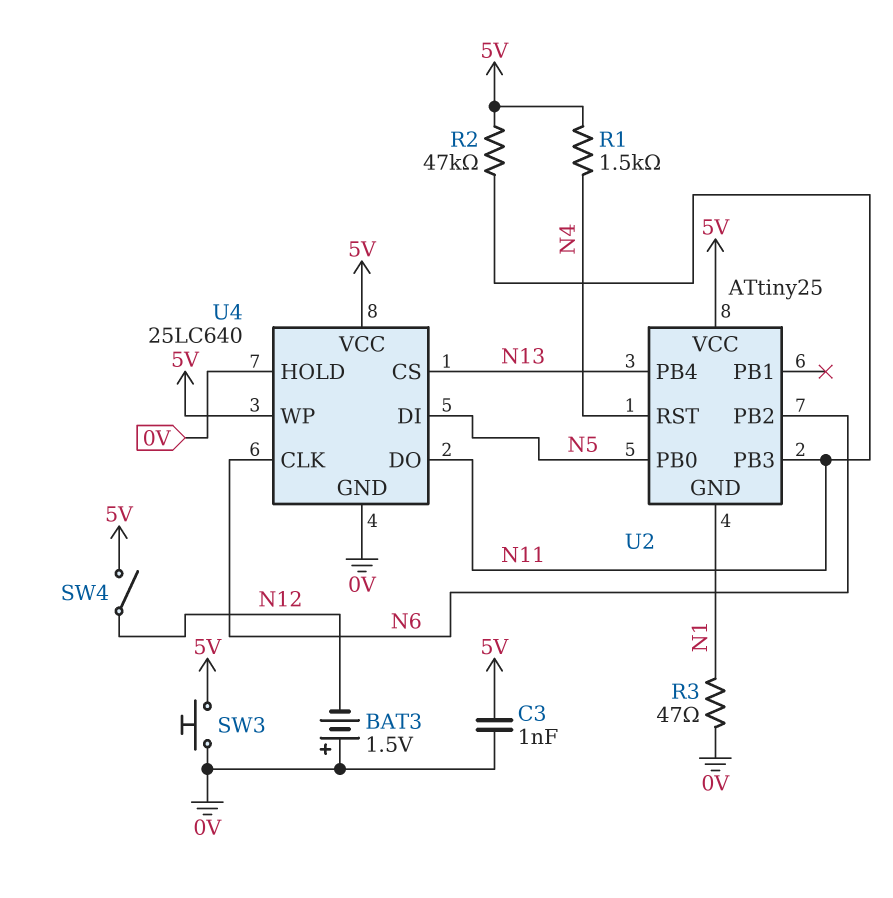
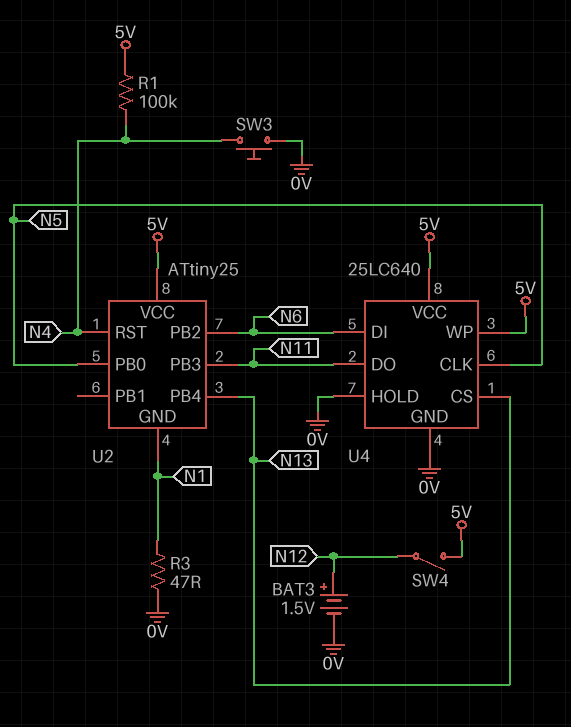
BAT3: 1.5V (plus 0V, minus N12) -> 1.5V (plus N12, minus 0V)
C3: 1nF (0V, 5V) -> none
R1: 1.5k (5V, N4) -> 100k (5V, N4)
R2: 47k (5V, N11) -> none
SW3: button (0V, 5V) -> button (0V, N4)
U4 pin CLK: N6 -> N5
U4 pin DI: N5 -> N6

